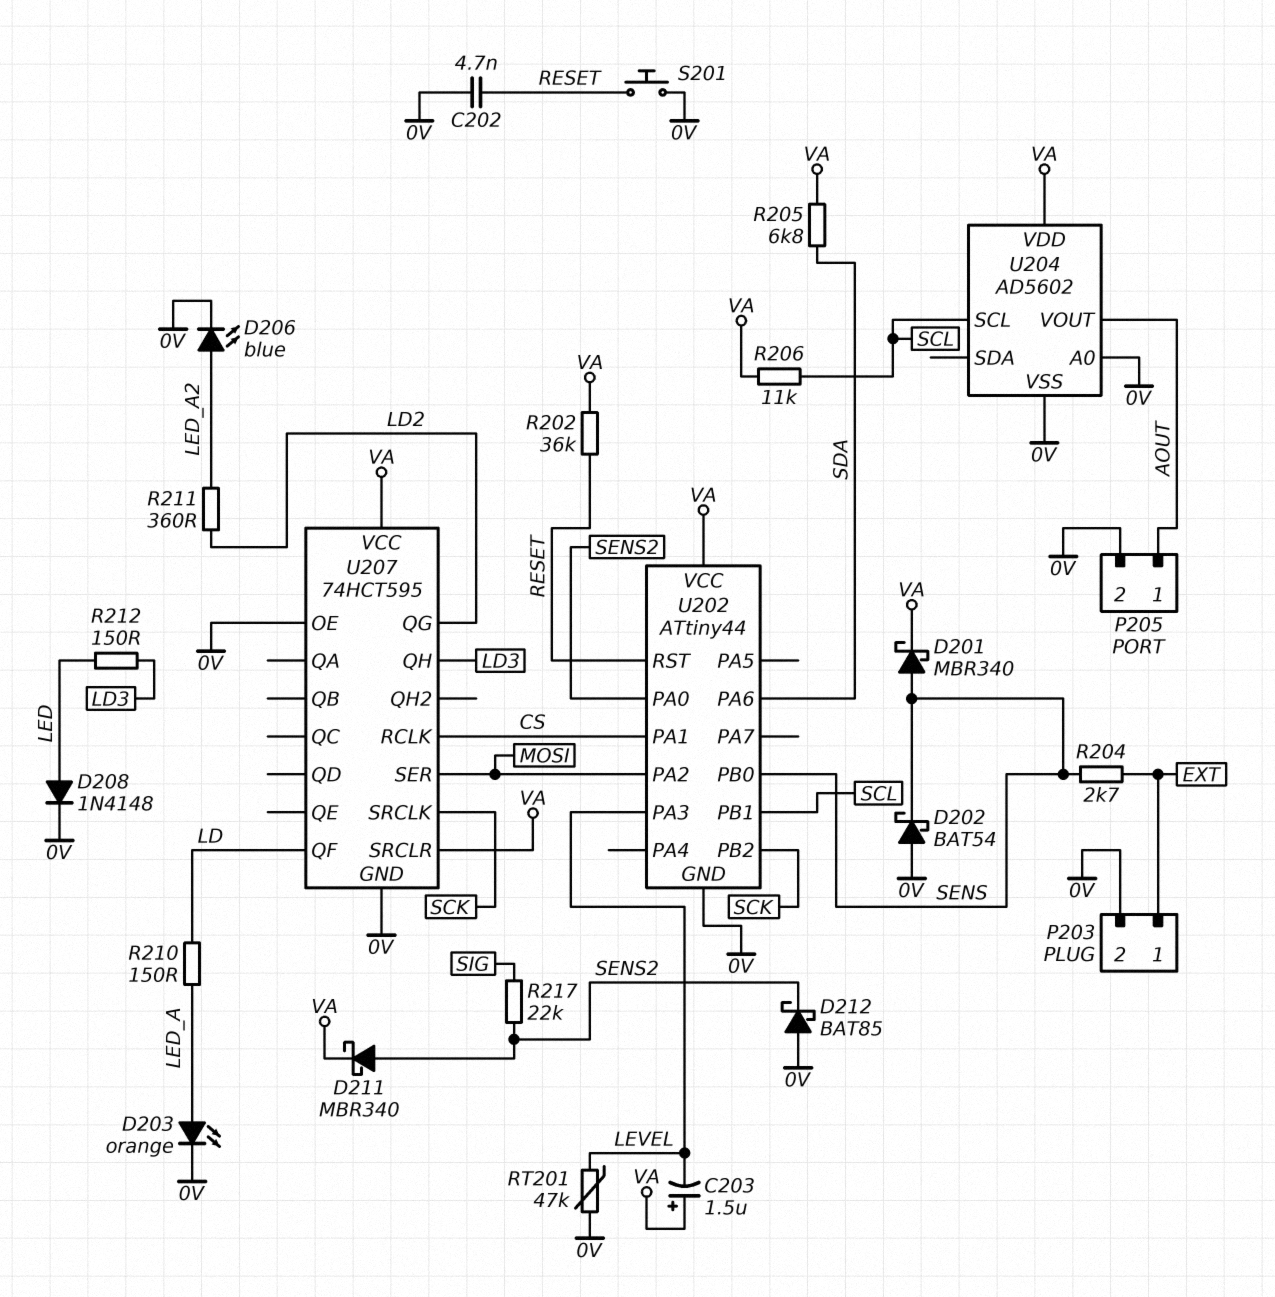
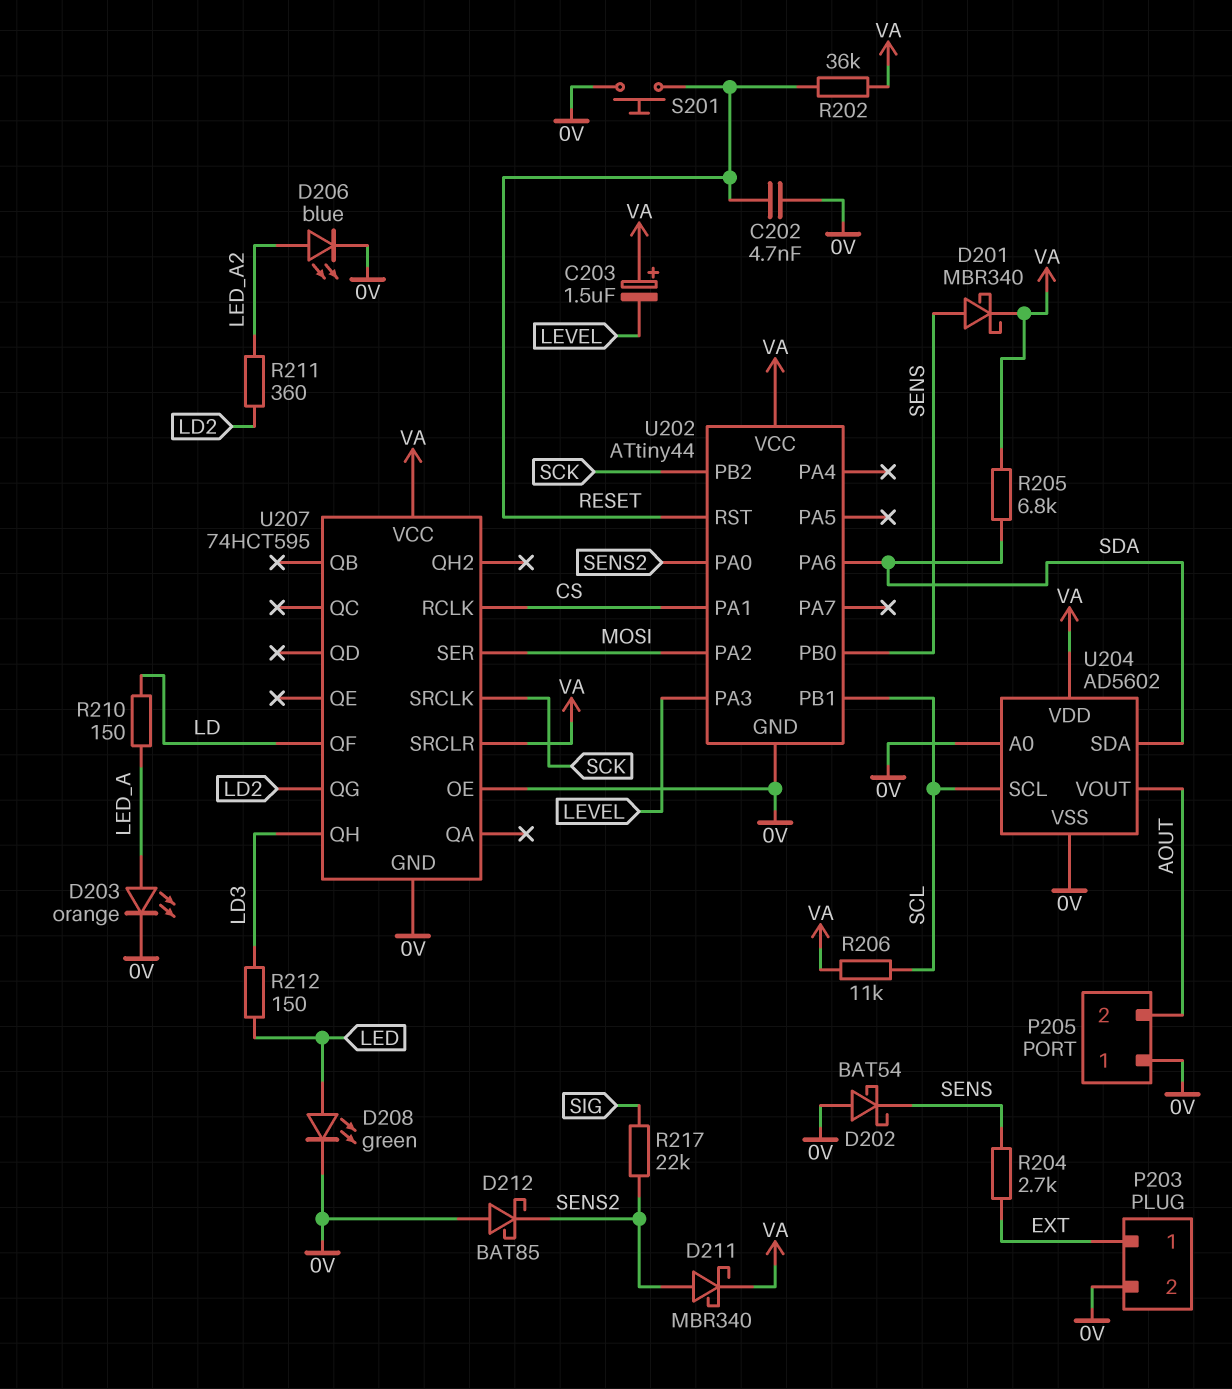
D208: diode 1N4148 (A LED, K 0V) -> LED green (A LED, K 0V)
P205 pin 1: AOUT -> 0V
P205 pin 2: 0V -> AOUT
RT201: 47k (0V, LEVEL) -> none
U204 pin SDA: none -> SDA

